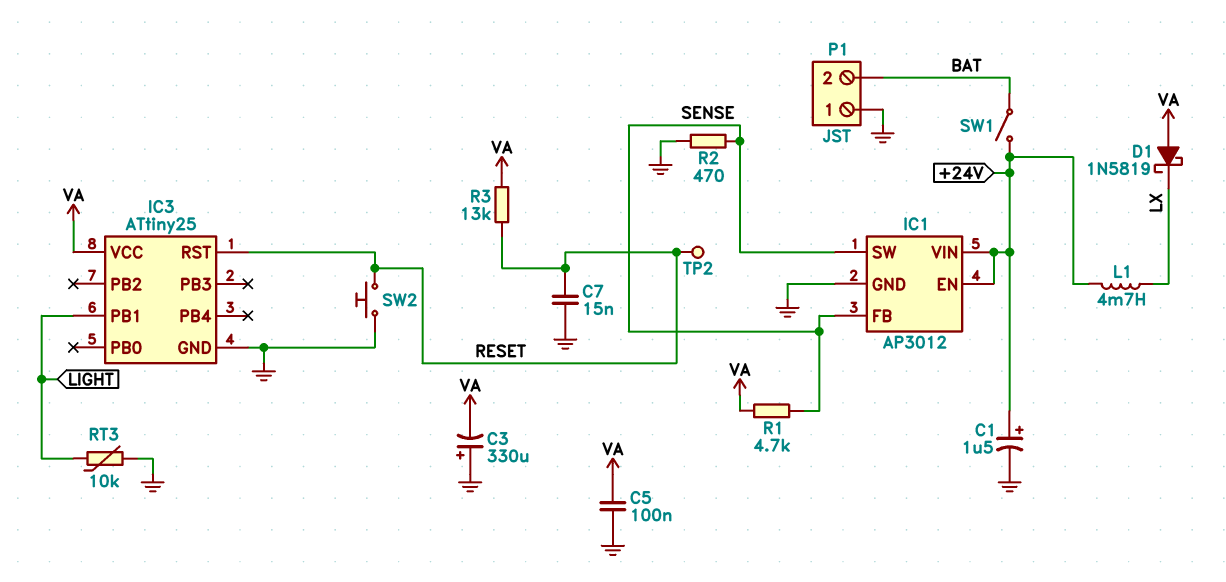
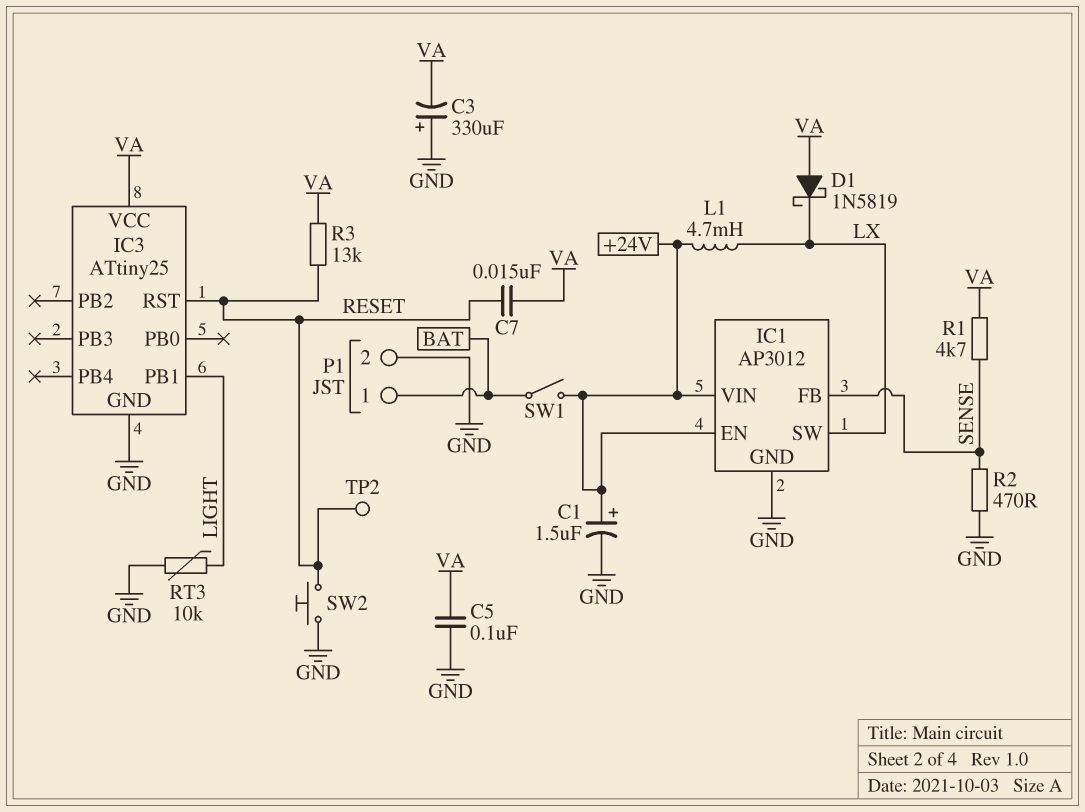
C7: 15nF (GND, RESET) -> 15nF (RESET, VA)
IC1 pin SW: SENSE -> LX
P1 pin 1: GND -> BAT
P1 pin 2: BAT -> GND

